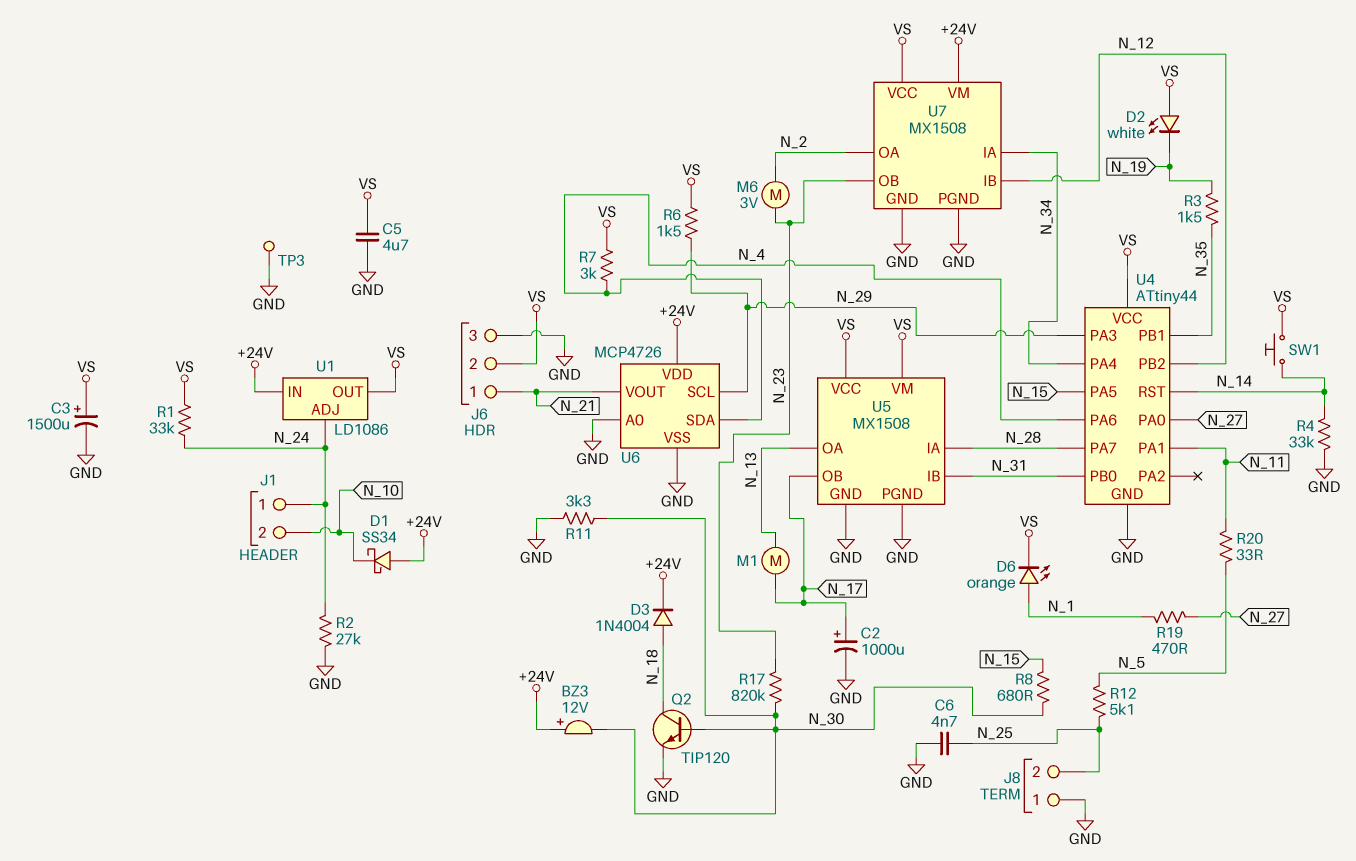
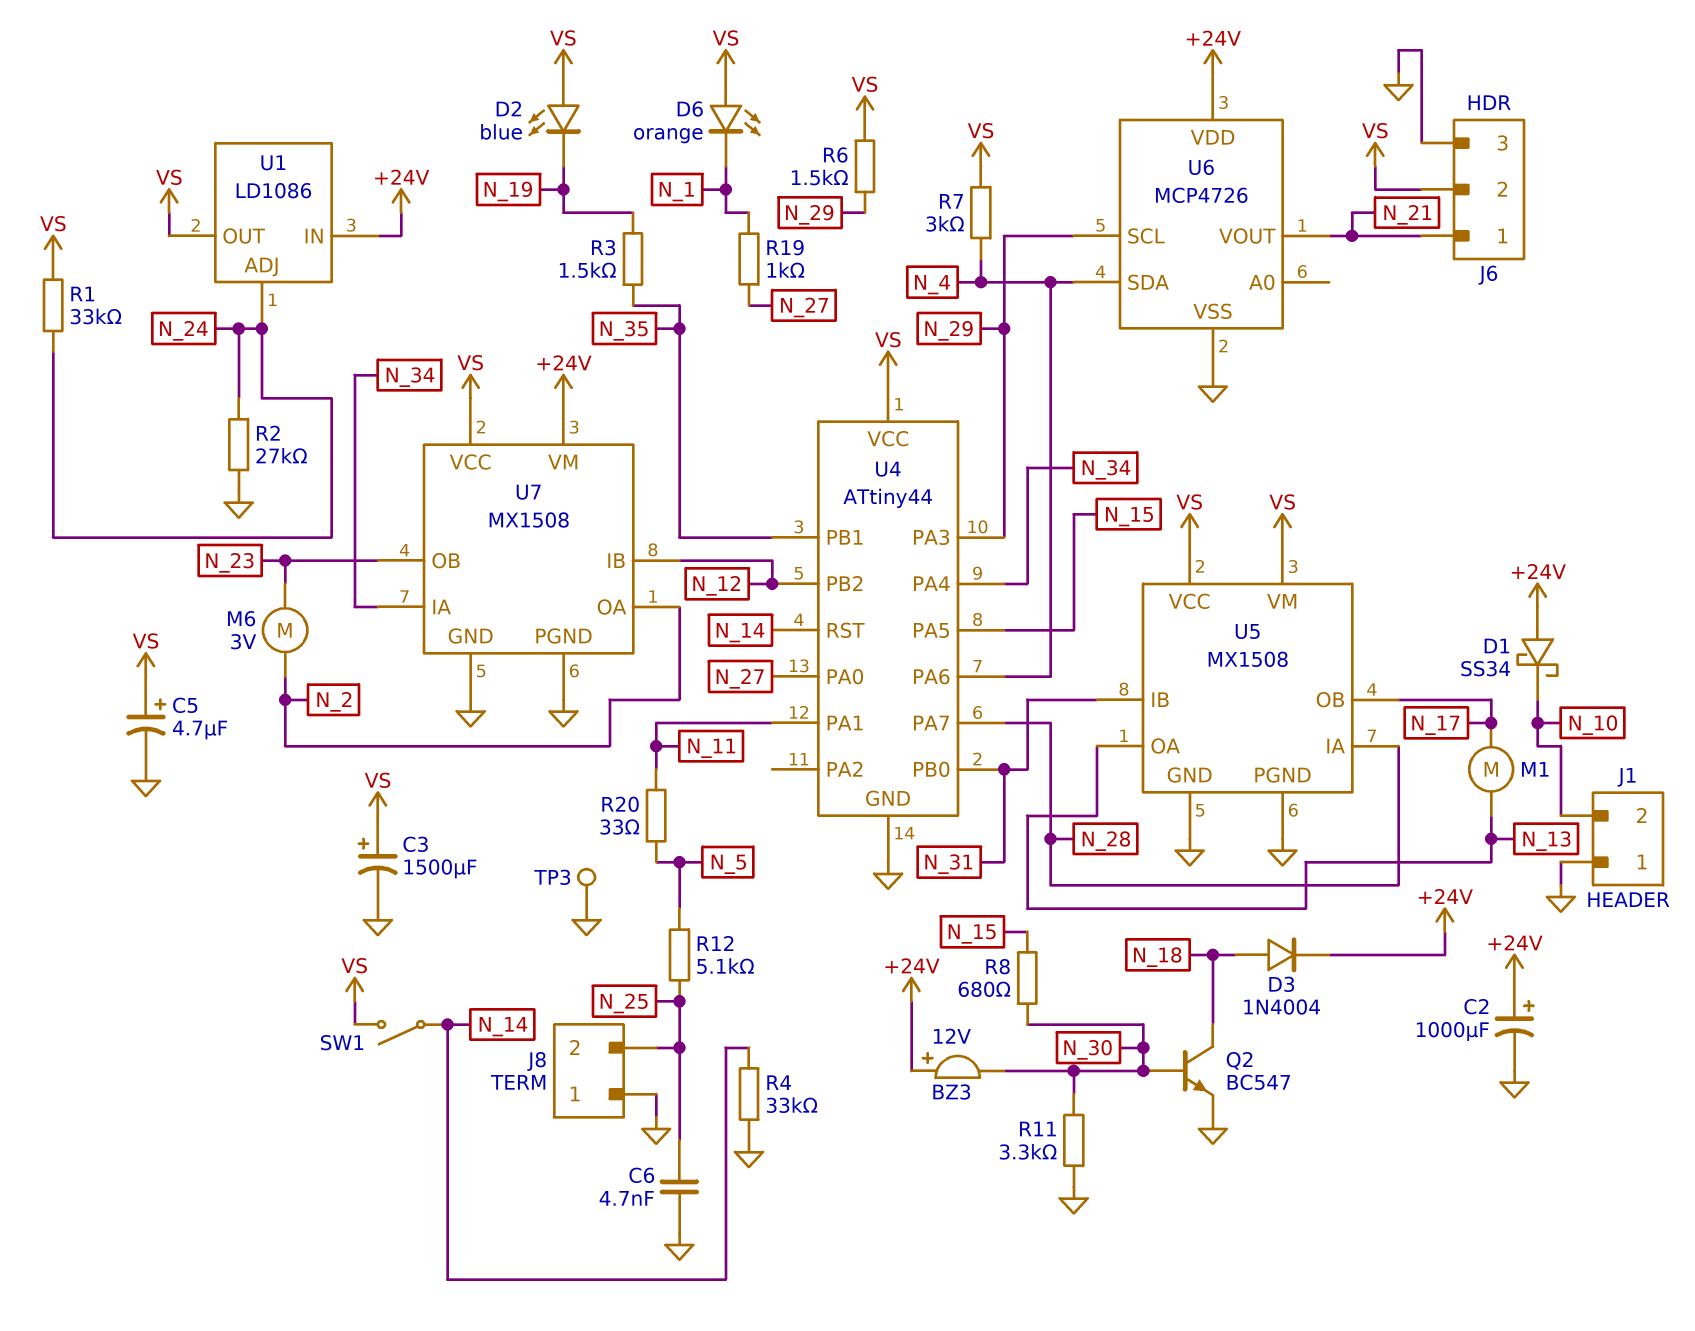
C2: 1000uF (plus N_17, minus GND) -> 1000uF (plus +24V, minus GND)
C5: 4.7uF (GND, VS) -> 4.7uF (plus VS, minus GND)
D2: LED white (A VS, K N_19) -> LED blue (A VS, K N_19)
D6: LED orange (A N_1, K VS) -> LED orange (A VS, K N_1)
J1 pin 1: N_24 -> GND
Q2: NPN TIP120 (B N_30, C N_18, E GND) -> NPN BC547 (B N_30, C N_18, E GND)
R17: 820k (N_23, N_30) -> none
R19: 470 (N_1, N_27) -> 1k (N_1, N_27)
SW1: button (N_14, VS) -> switch (N_14, VS)
U6 pin A0: GND -> none

